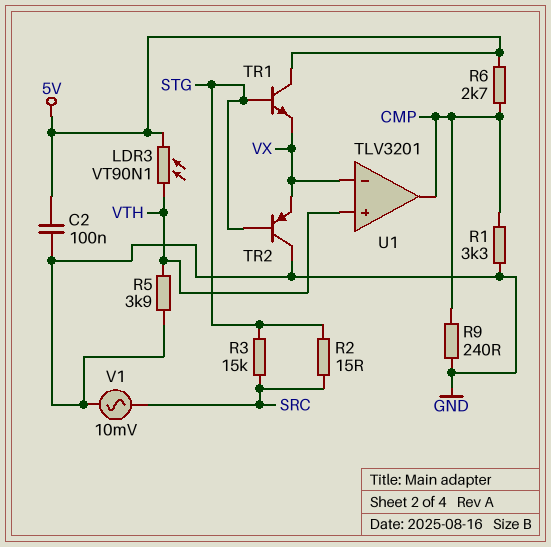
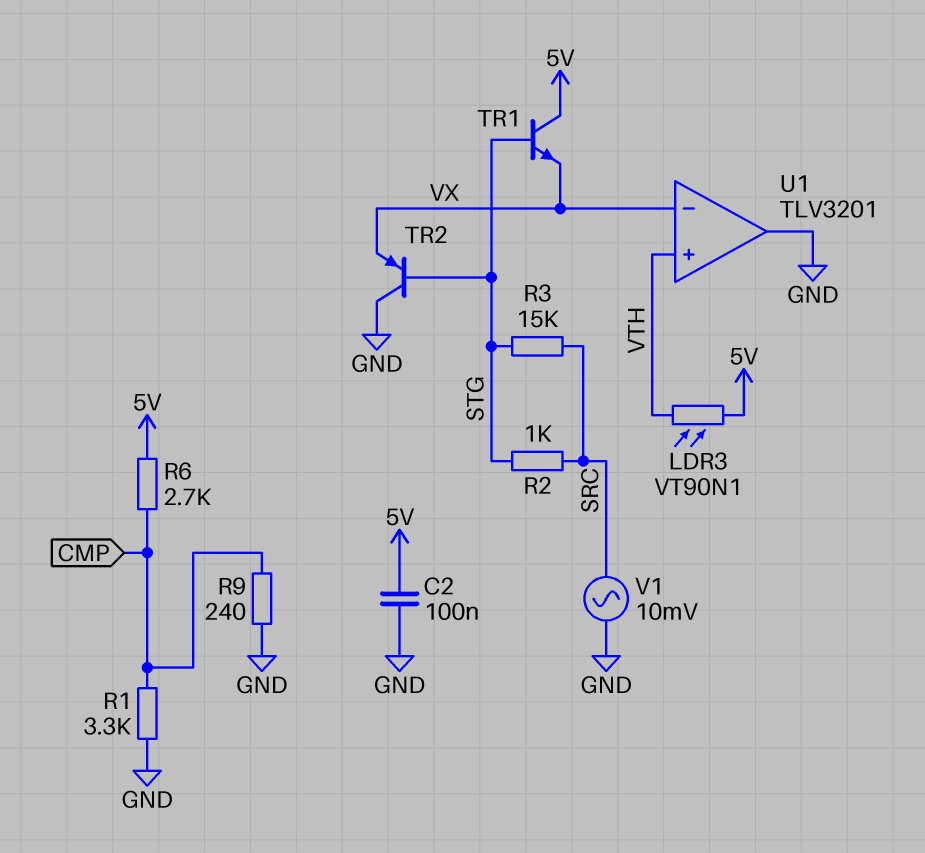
R2: 15 (SRC, STG) -> 1k (SRC, STG)
R5: 3.9k (GND, VTH) -> none
U1 pin out: CMP -> GND

